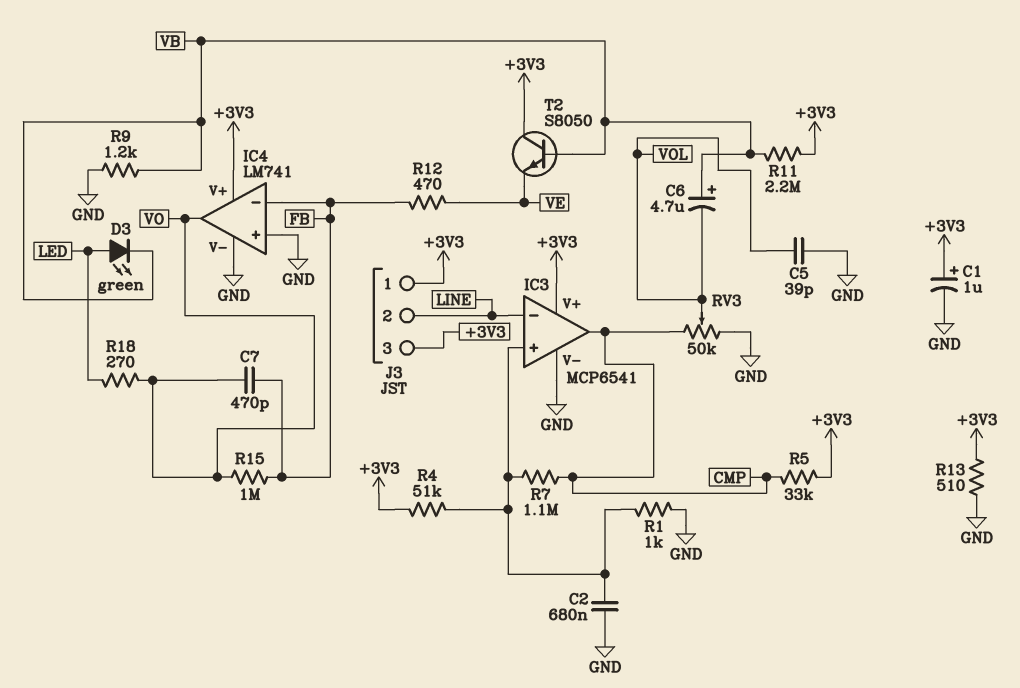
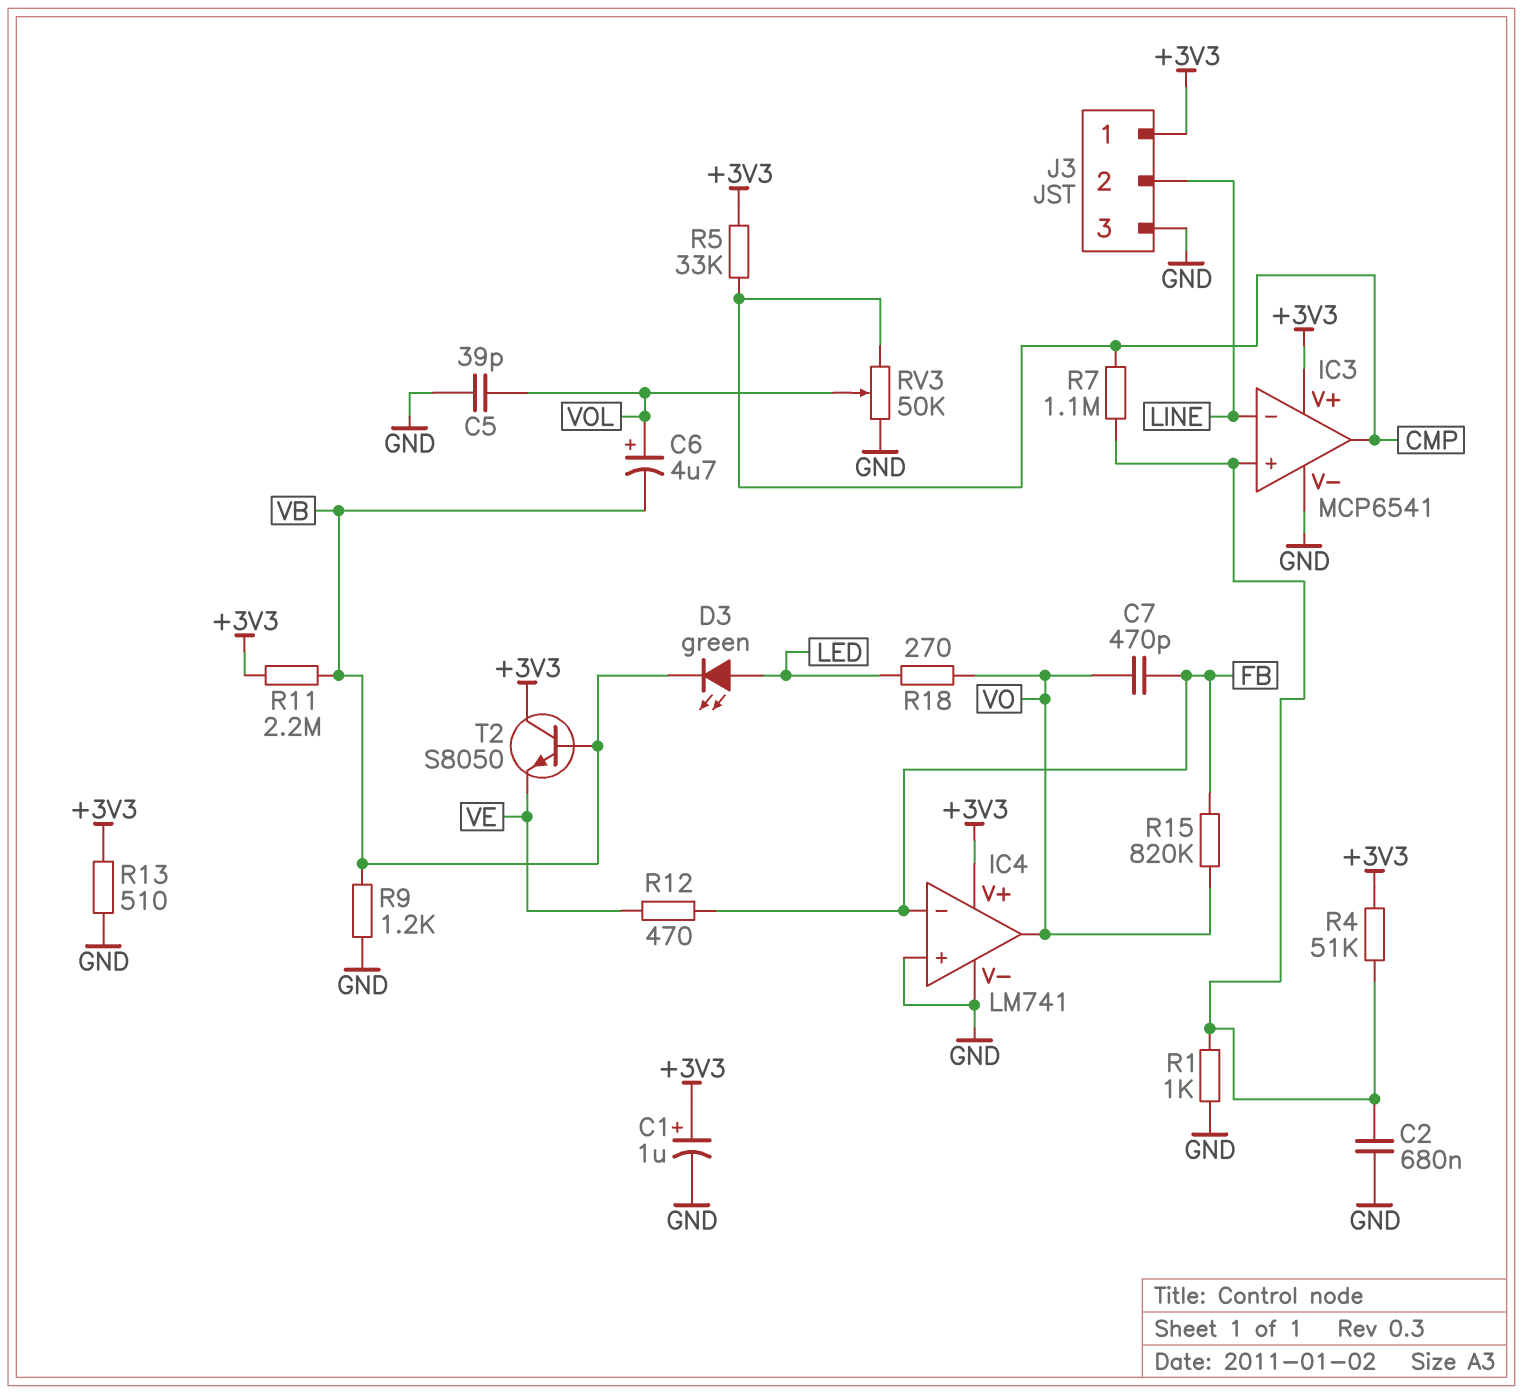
C6: 4.7uF (plus VB, minus VOL) -> 4.7uF (plus VOL, minus VB)
J3 pin 3: +3V3 -> GND
R15: 1M (FB, VO) -> 820k (FB, VO)

